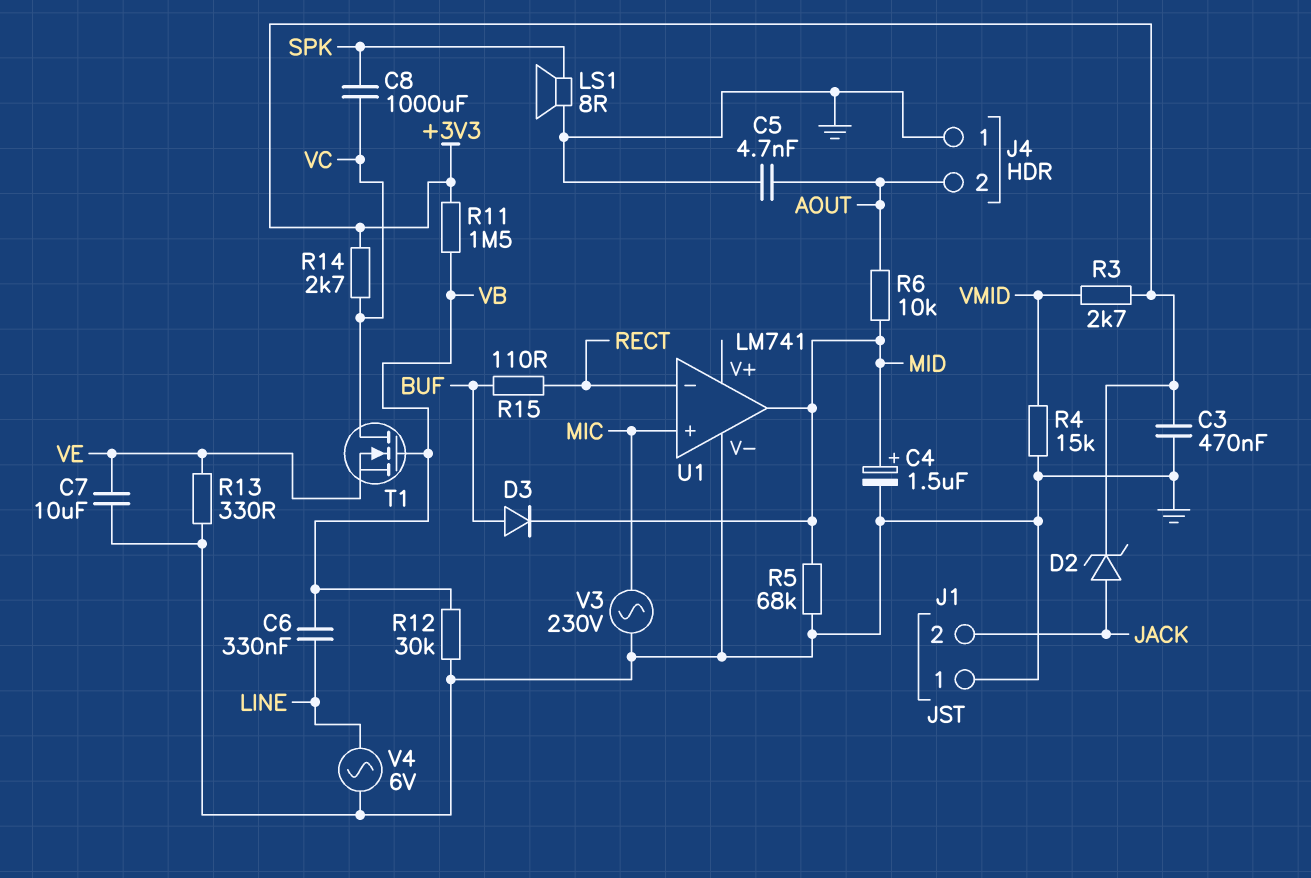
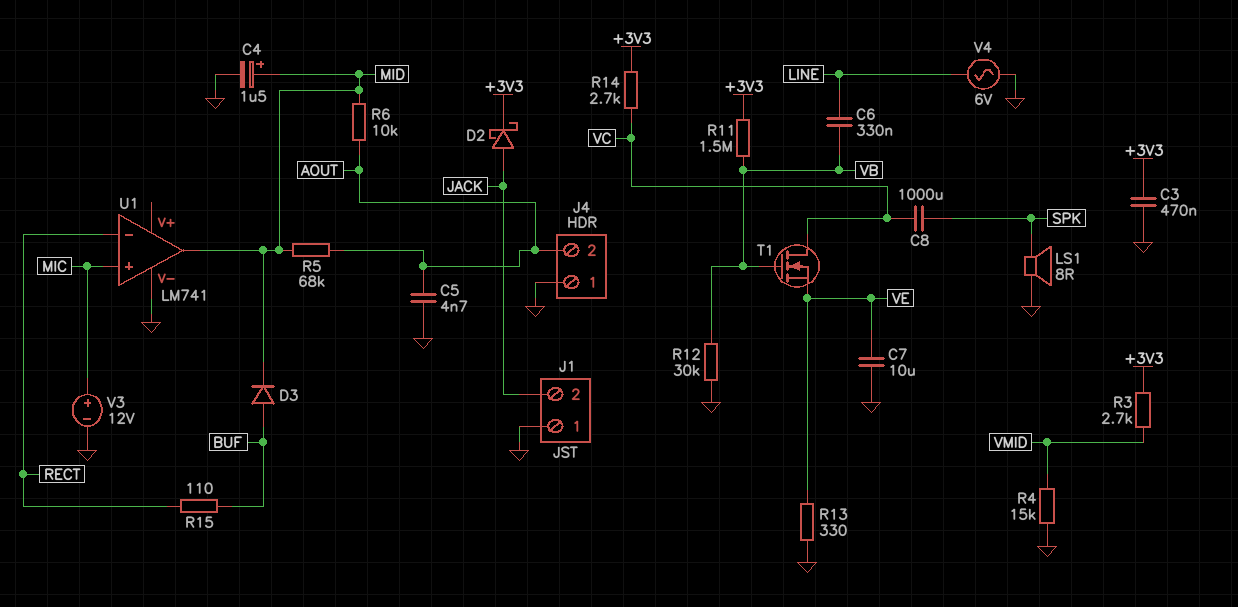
D2: zener (A JACK, K +3V3) -> schottky (A JACK, K +3V3)
R5: 68k (GND, MID) -> 68k (AOUT, MID)
V3: AC 230V (GND, MIC) -> 12V (plus MIC, minus GND)

